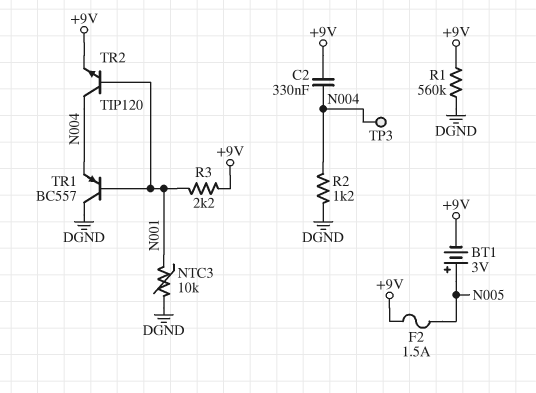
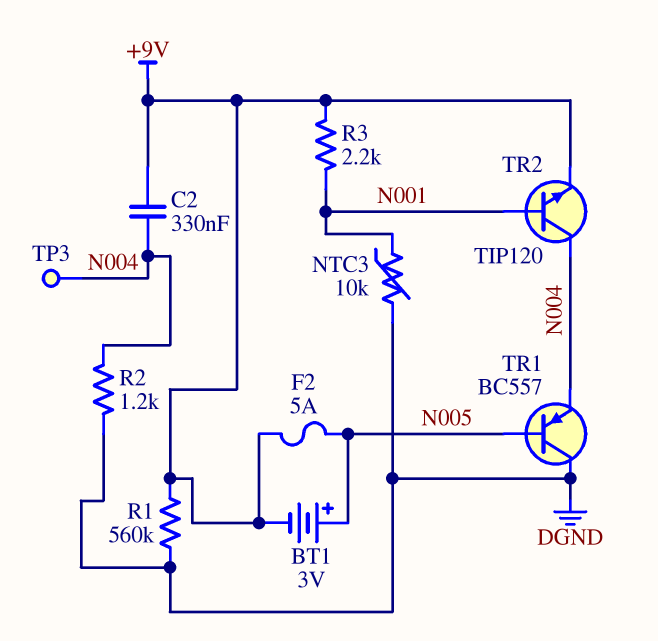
F2: 1.5A (+9V, N005) -> 5A (+9V, N005)
TR1: PNP BC557 (B N001, C DGND, E N004) -> PNP BC557 (B N005, C DGND, E N004)

